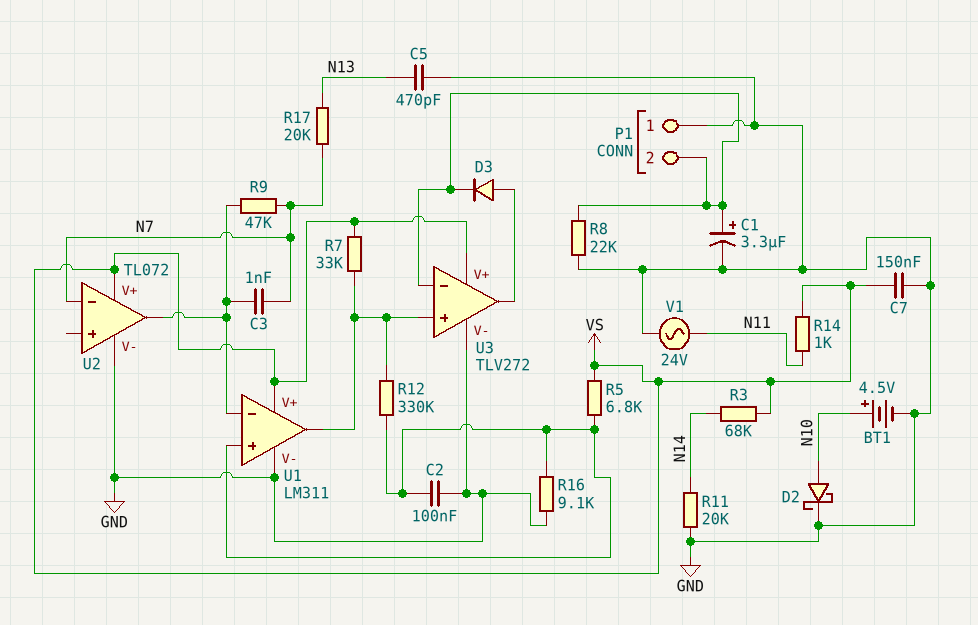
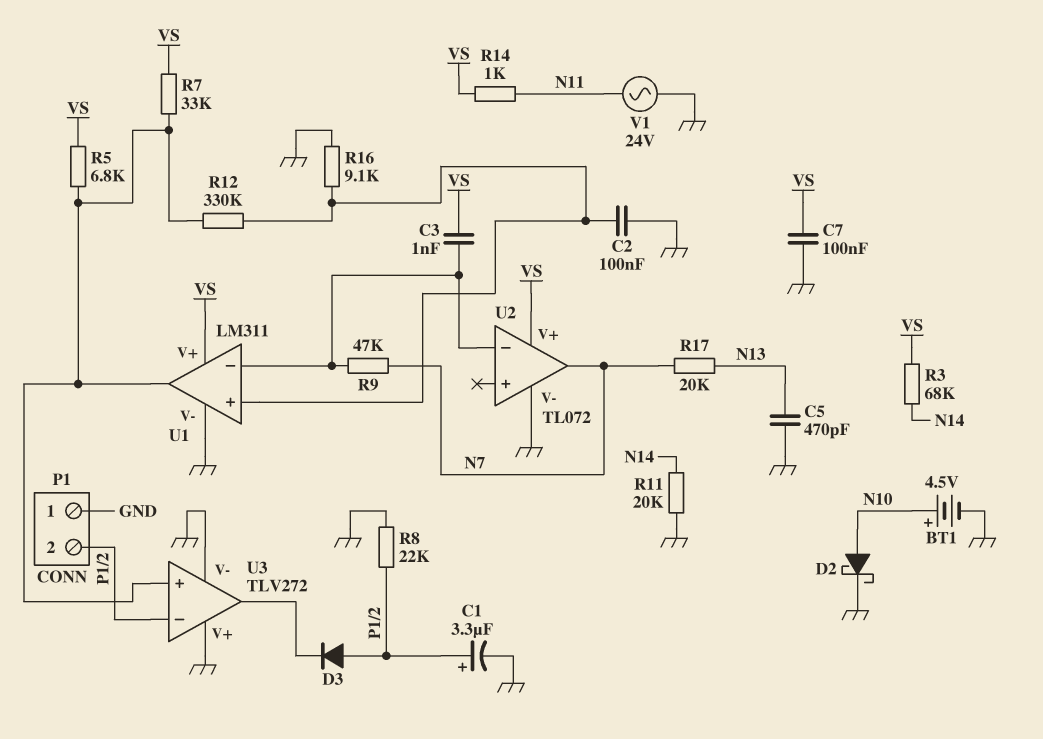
C3: 1nF (N7, U1/in-) -> 1nF (U1/in-, VS)
C7: 150nF (GND, VS) -> 100nF (GND, VS)
D3: diode (A U3/out, K P1/2) -> diode (A P1/2, K U3/out)
R5: 6.8k (U1/in+, VS) -> 6.8k (U1/out, VS)
U2 pin in-: N7 -> U1/in-
U2 pin out: U1/in- -> N7
U3 pin V+: VS -> GND

